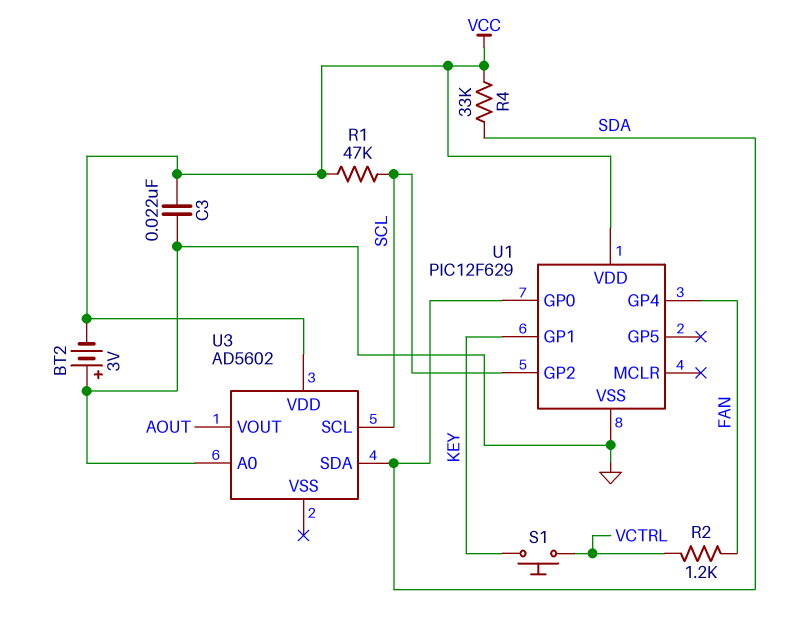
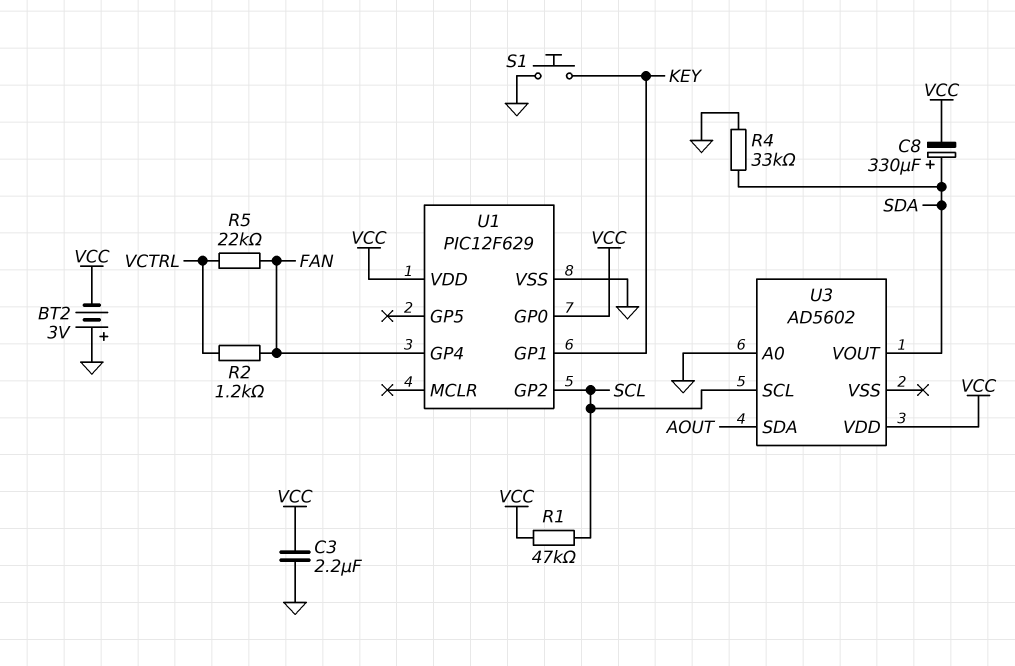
C3: 22nF (GND, VCC) -> 2.2uF (GND, VCC)
C8: none -> 330uF (plus SDA, minus VCC)
R4: 33k (SDA, VCC) -> 33k (GND, SDA)
R5: none -> 22k (FAN, VCTRL)
S1: button (KEY, VCTRL) -> button (GND, KEY)
U1 pin GP0: SDA -> VCC
U3 pin SDA: SDA -> AOUT
U3 pin VOUT: AOUT -> SDA

